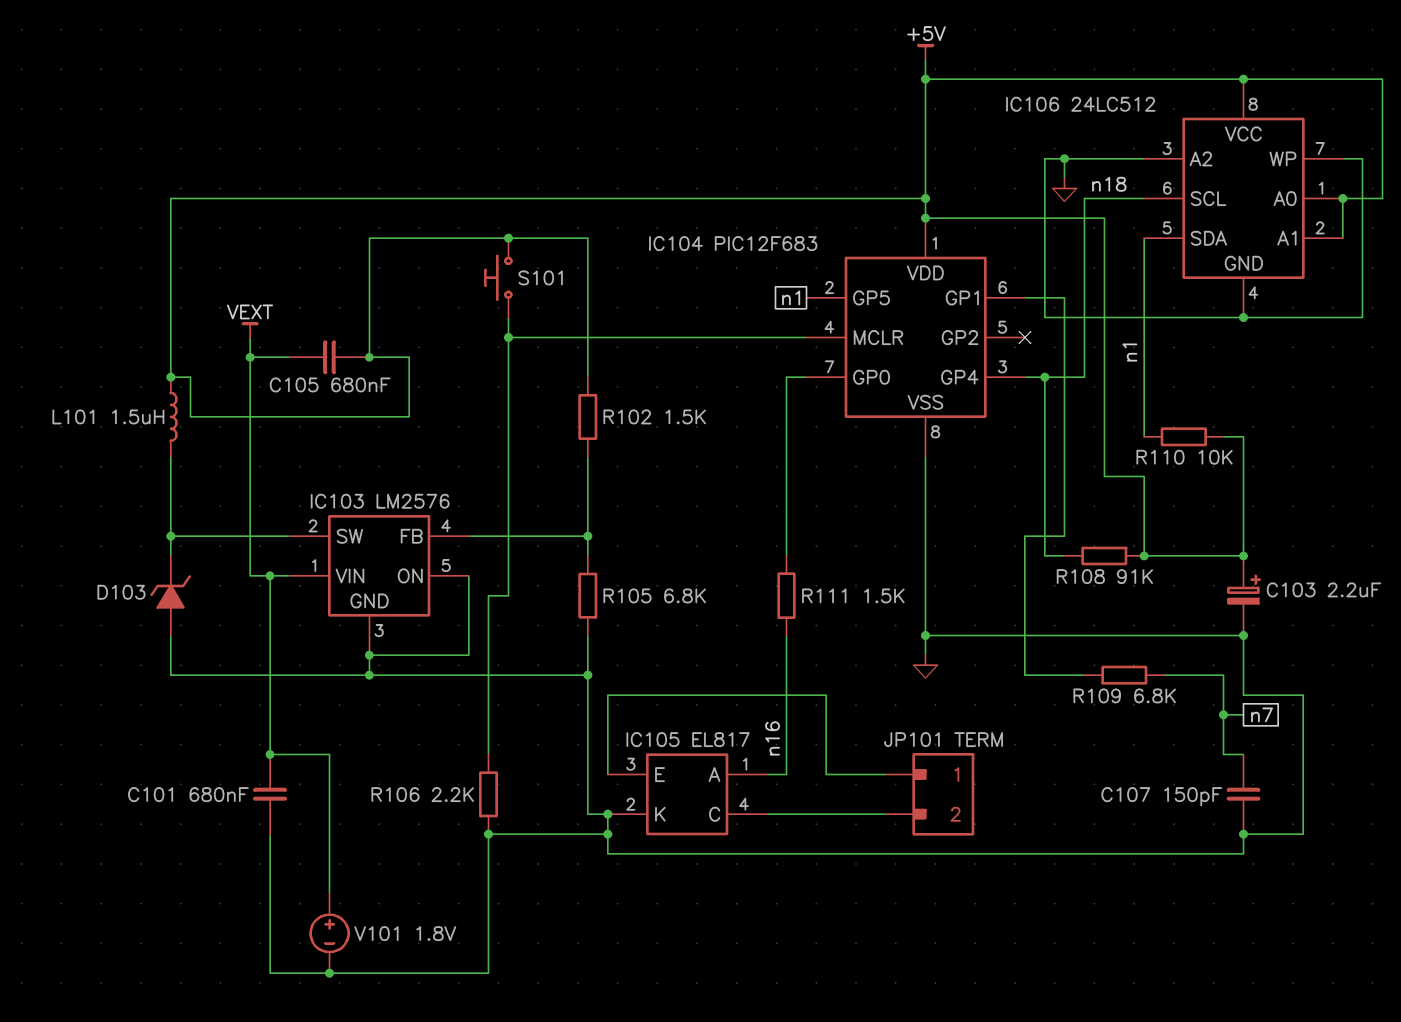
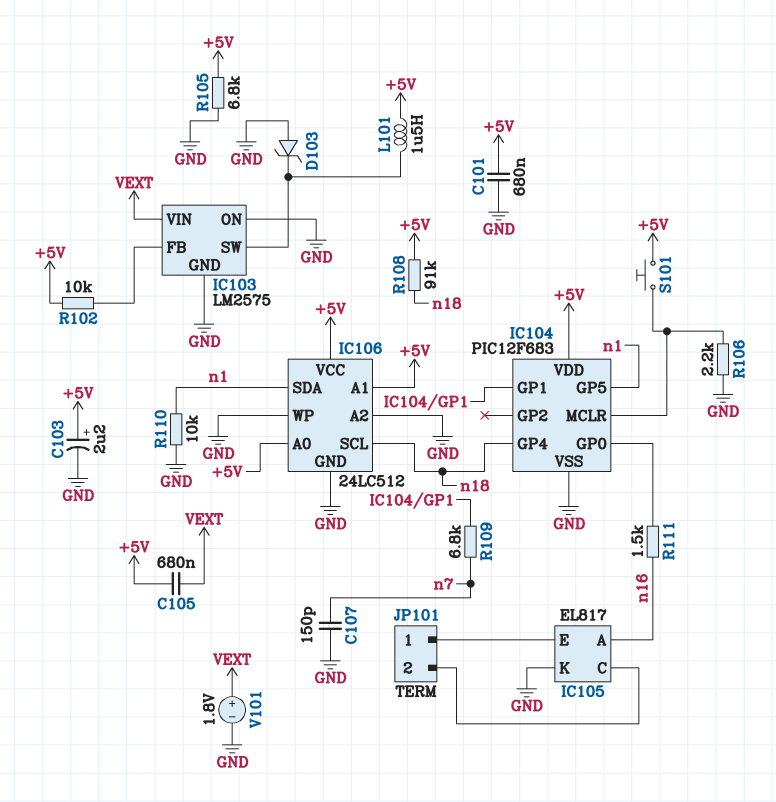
C101: 680nF (GND, VEXT) -> 680nF (+5V, GND)
IC103: LM2576 -> LM2575
R102: 1.5k (+5V, IC103/FB) -> 10k (+5V, IC103/FB)
R105: 6.8k (GND, IC103/FB) -> 6.8k (+5V, GND)
R110: 10k (+5V, n1) -> 10k (GND, n1)

